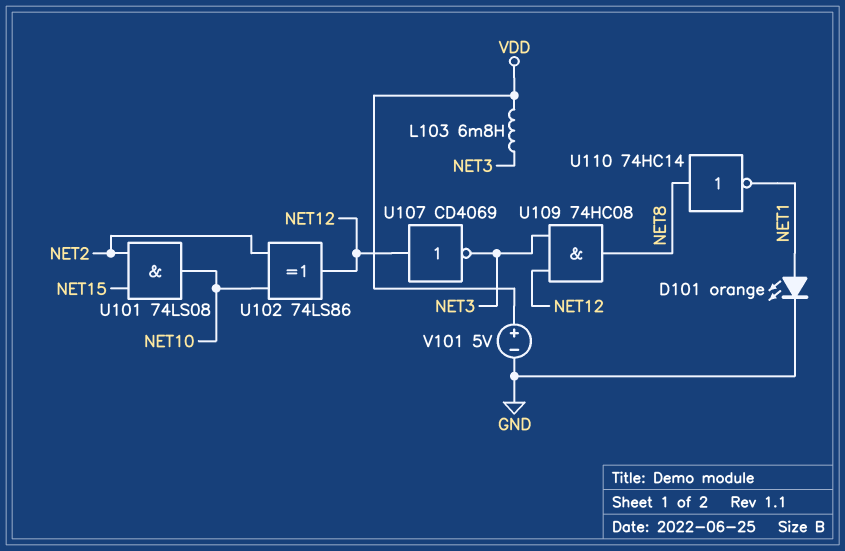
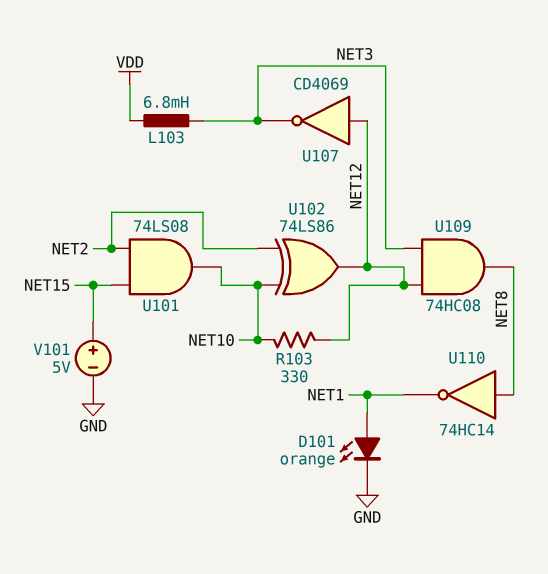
R103: none -> 330 (NET10, NET12)
V101: 5V (plus VDD, minus GND) -> 5V (plus NET15, minus GND)

